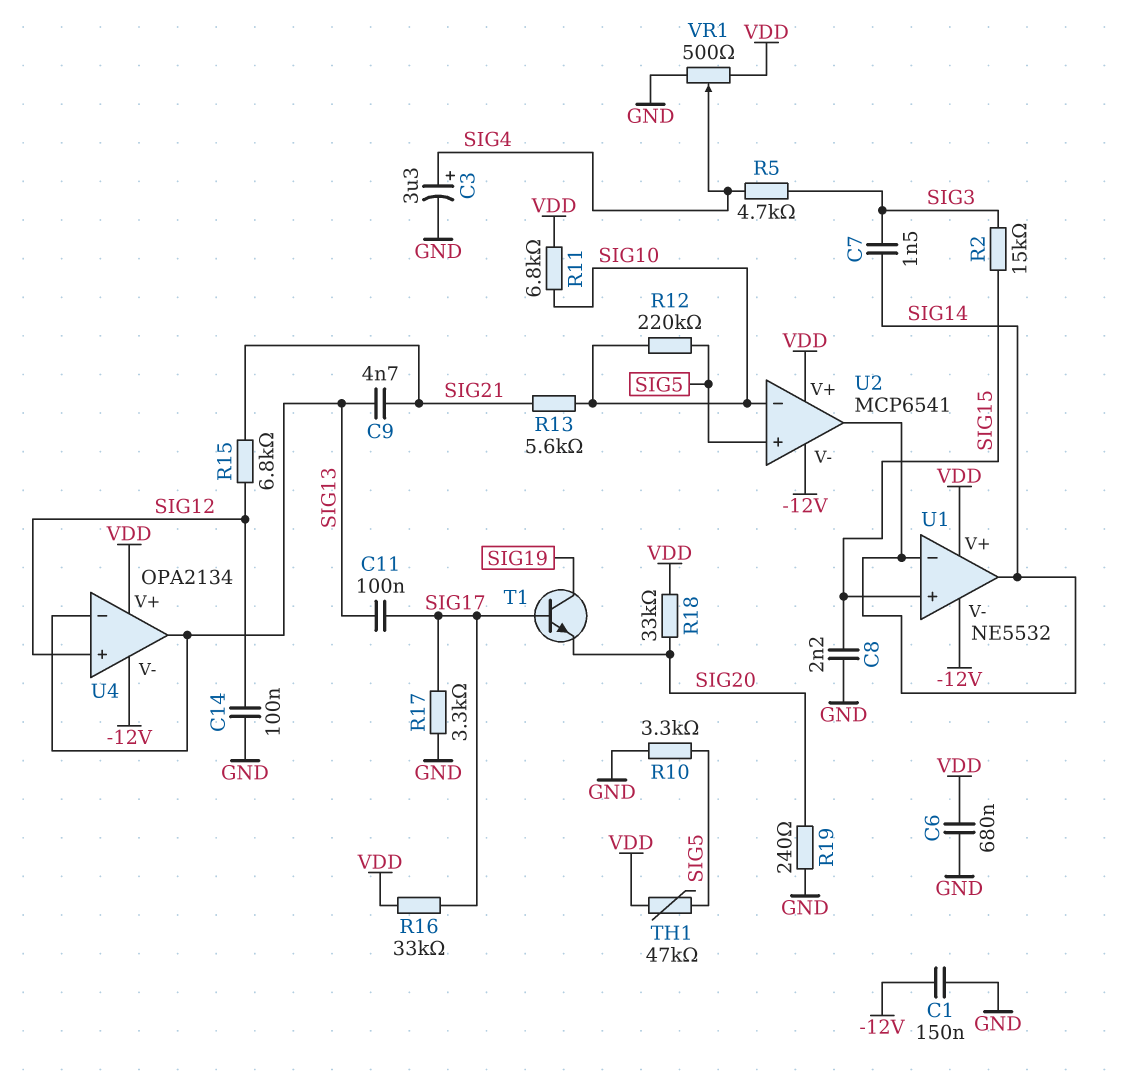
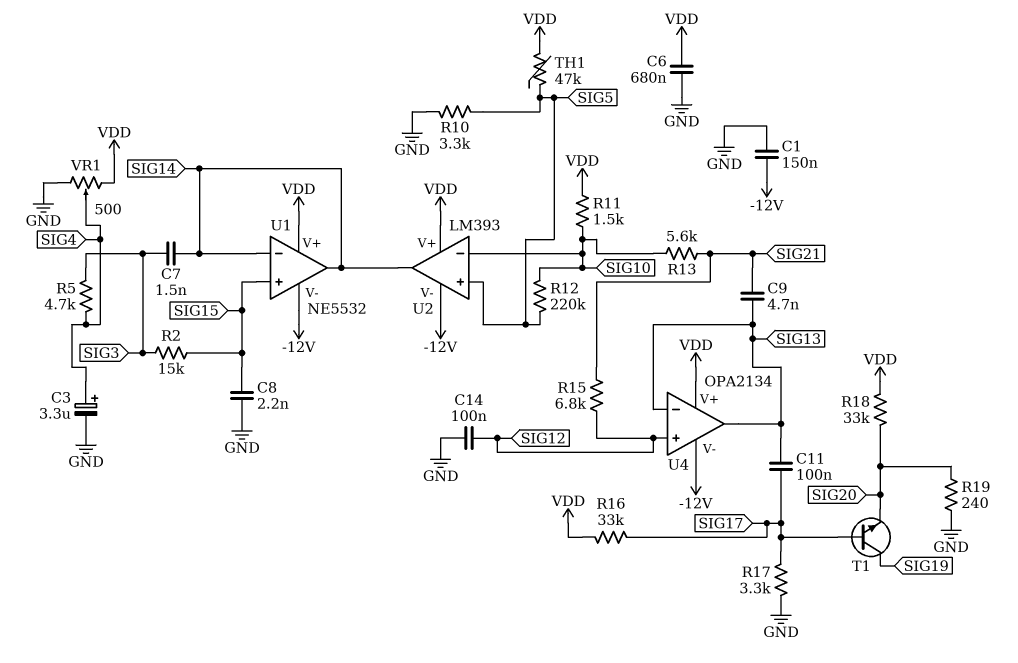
R11: 6.8k (SIG10, VDD) -> 1.5k (SIG10, VDD)
U2: MCP6541 -> LM393

